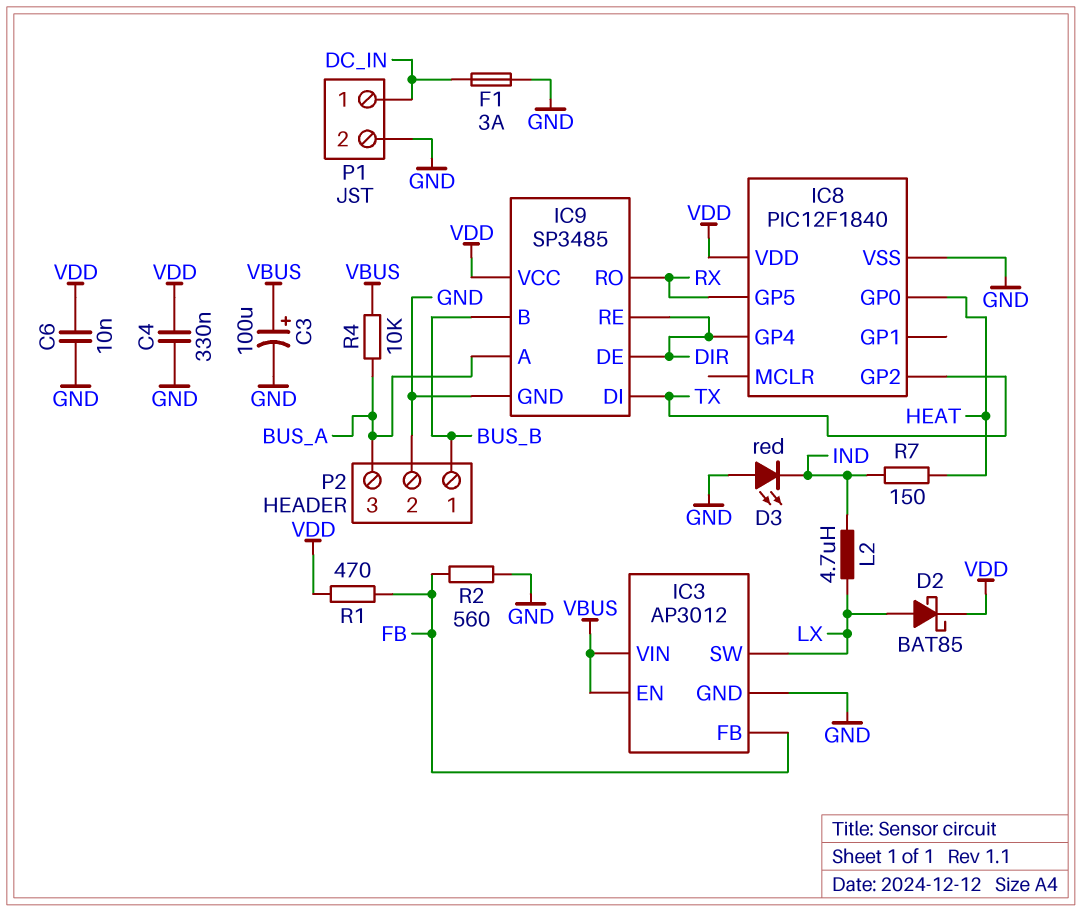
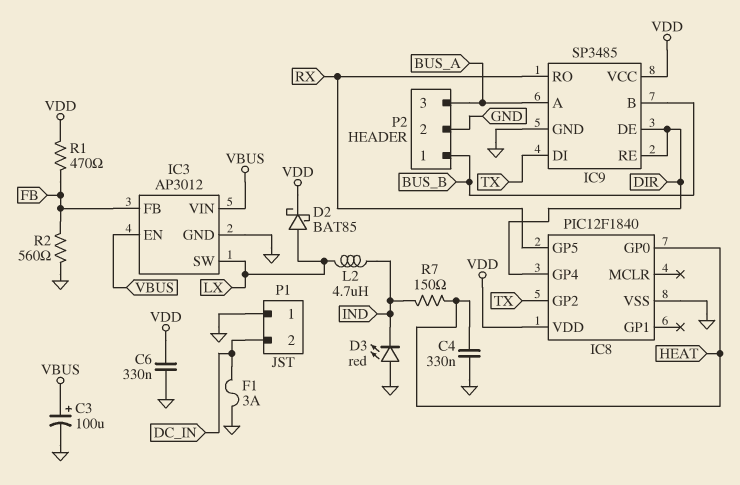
C4: 330nF (GND, VDD) -> 330nF (GND, HEAT)
C6: 10nF (GND, VDD) -> 330nF (GND, VDD)
P1 pin 1: DC_IN -> GND
P1 pin 2: GND -> DC_IN
R4: 10k (BUS_A, VBUS) -> none

